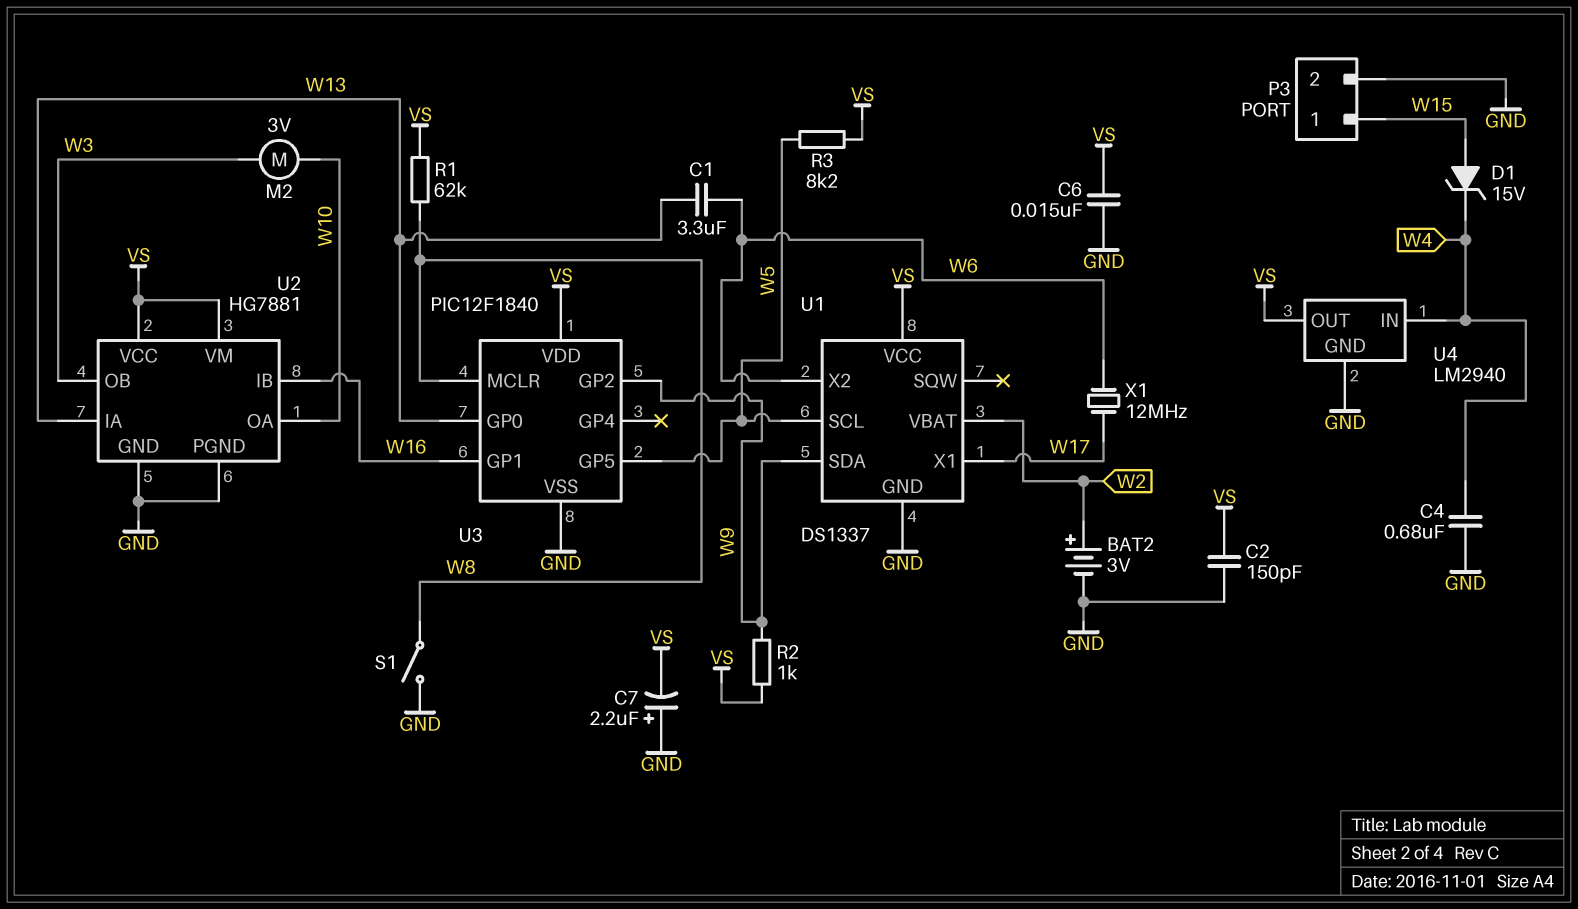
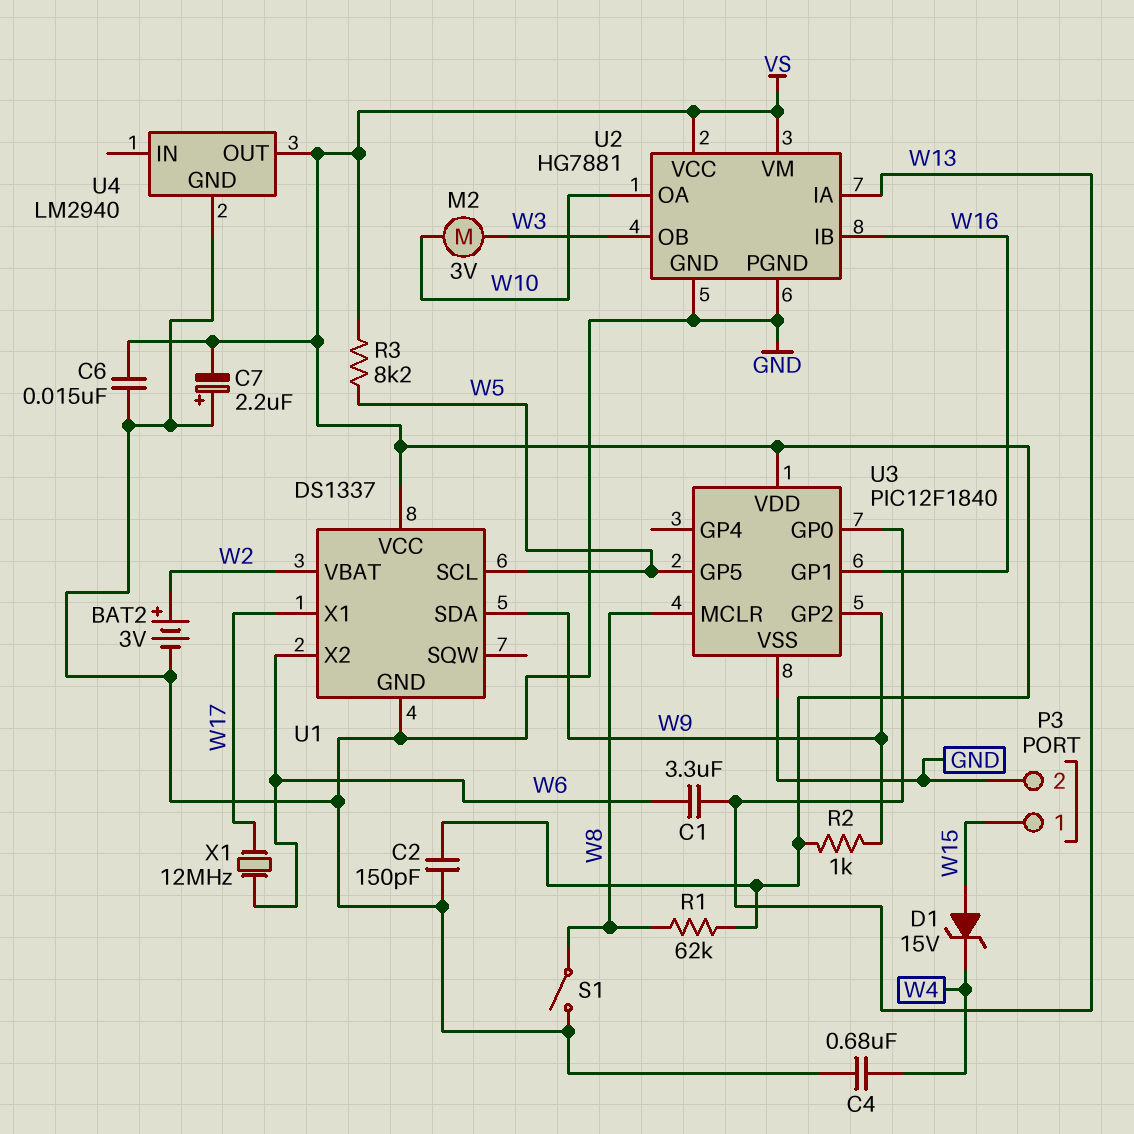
U4 pin IN: W4 -> none

